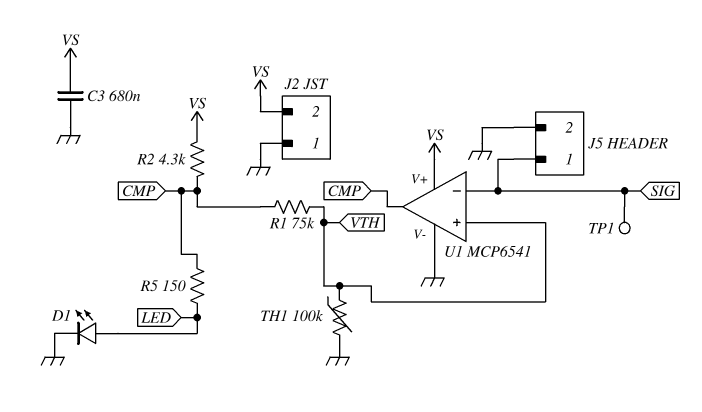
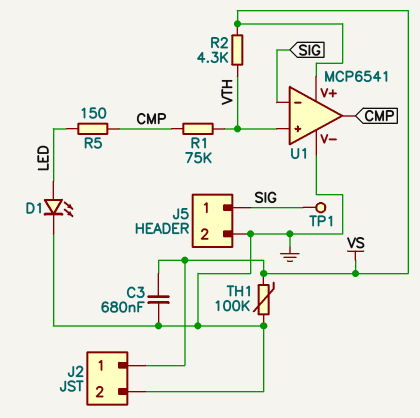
J2 pin 1: GND -> VS
J2 pin 2: VS -> GND
R2: 4.3k (CMP, VS) -> 4.3k (VS, VTH)
TH1: 100k (GND, VTH) -> 100k (GND, VS)

